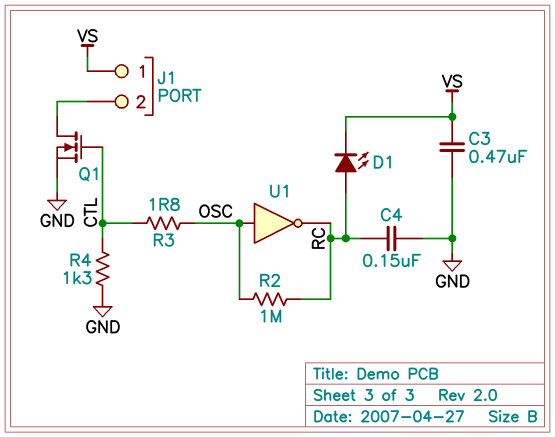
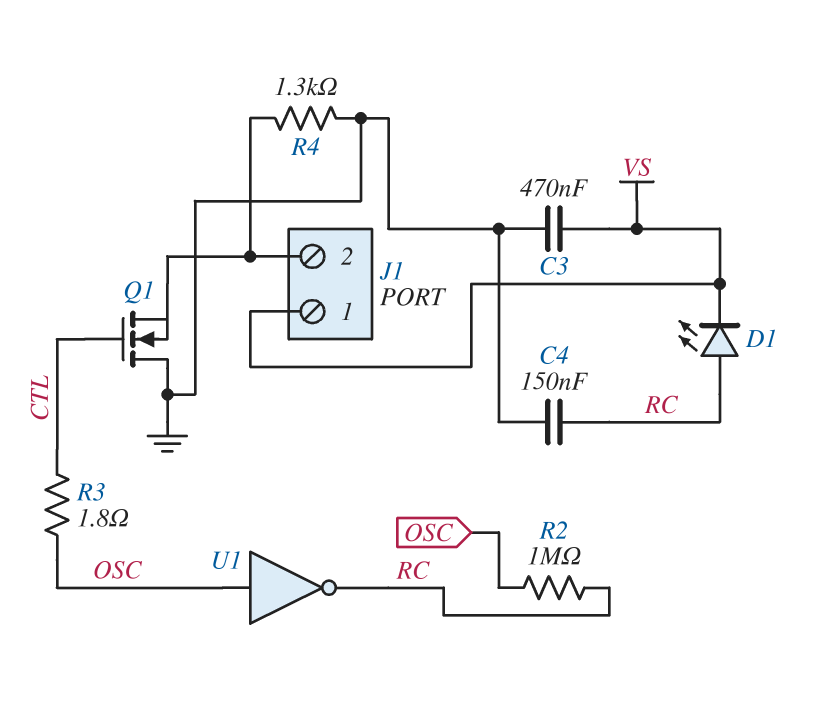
Q1: NMOS (G CTL, D J1/2, S GND) -> NMOS (G CTL, D GND, S J1/2)
R4: 1.3k (CTL, GND) -> 1.3k (GND, J1/2)

